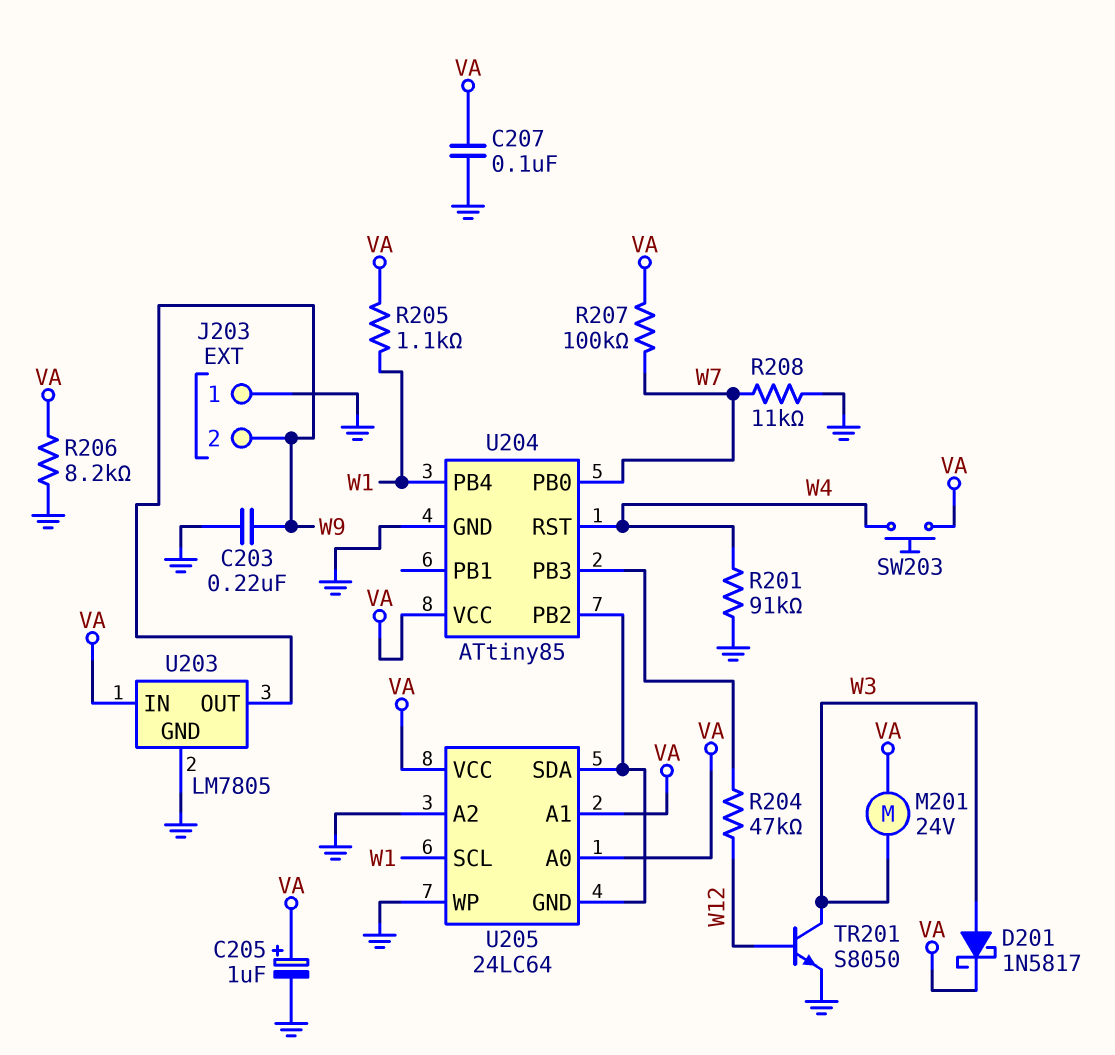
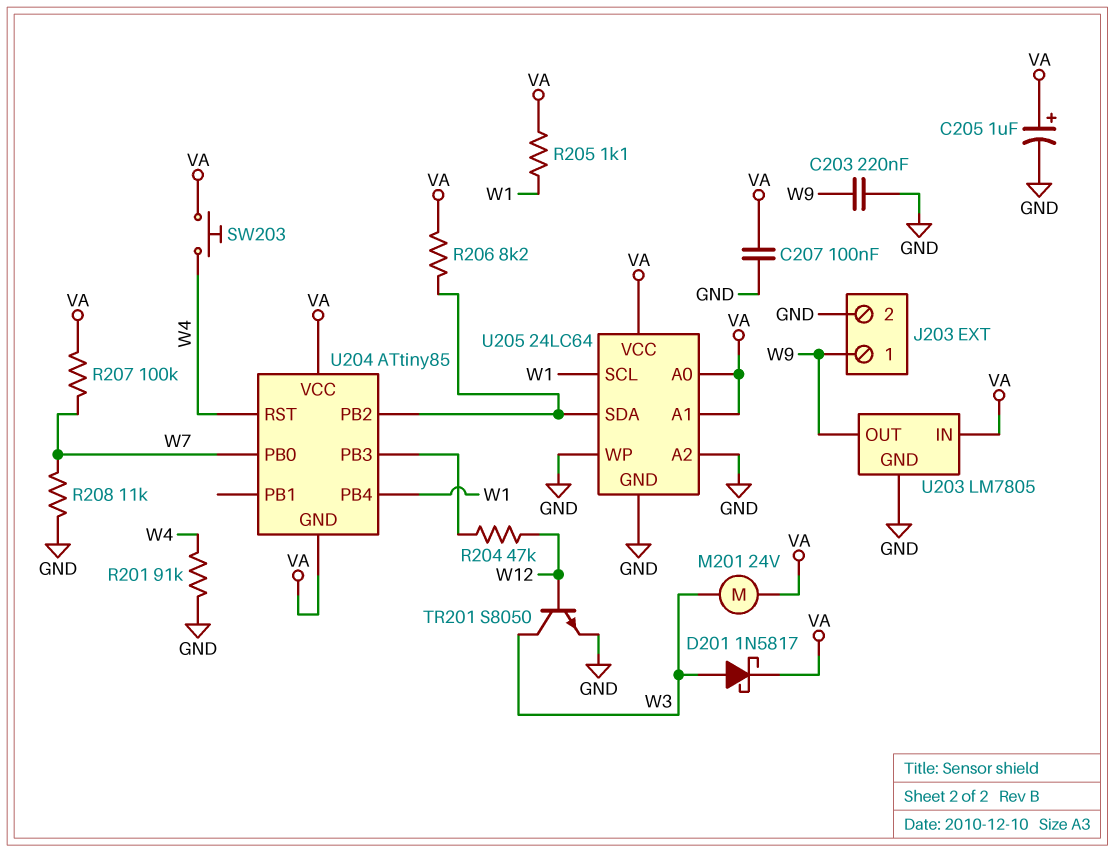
J203 pin 1: GND -> W9
J203 pin 2: W9 -> GND
R206: 8.2k (GND, VA) -> 8.2k (U204/PB2, VA)
U204 pin GND: GND -> VA
U205 pin GND: U204/PB2 -> GND

